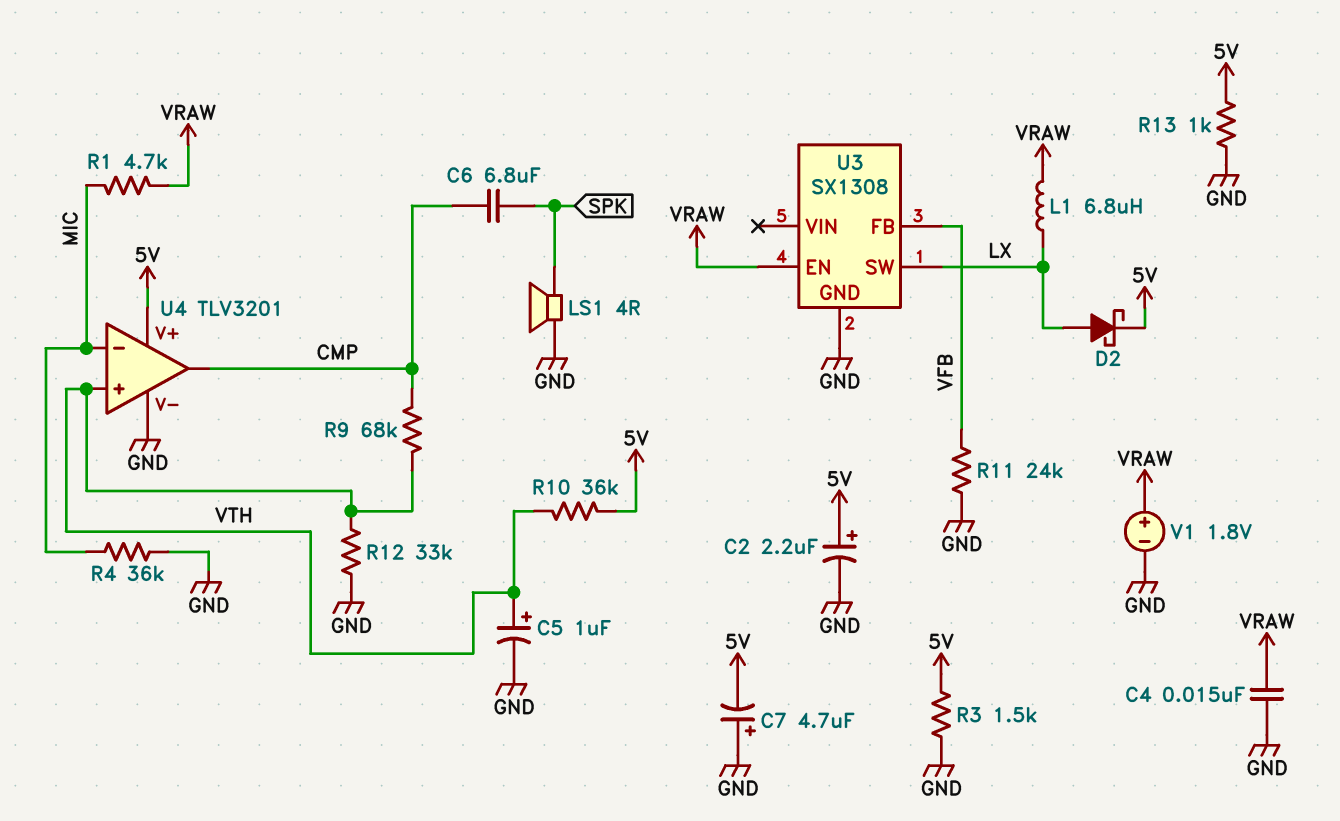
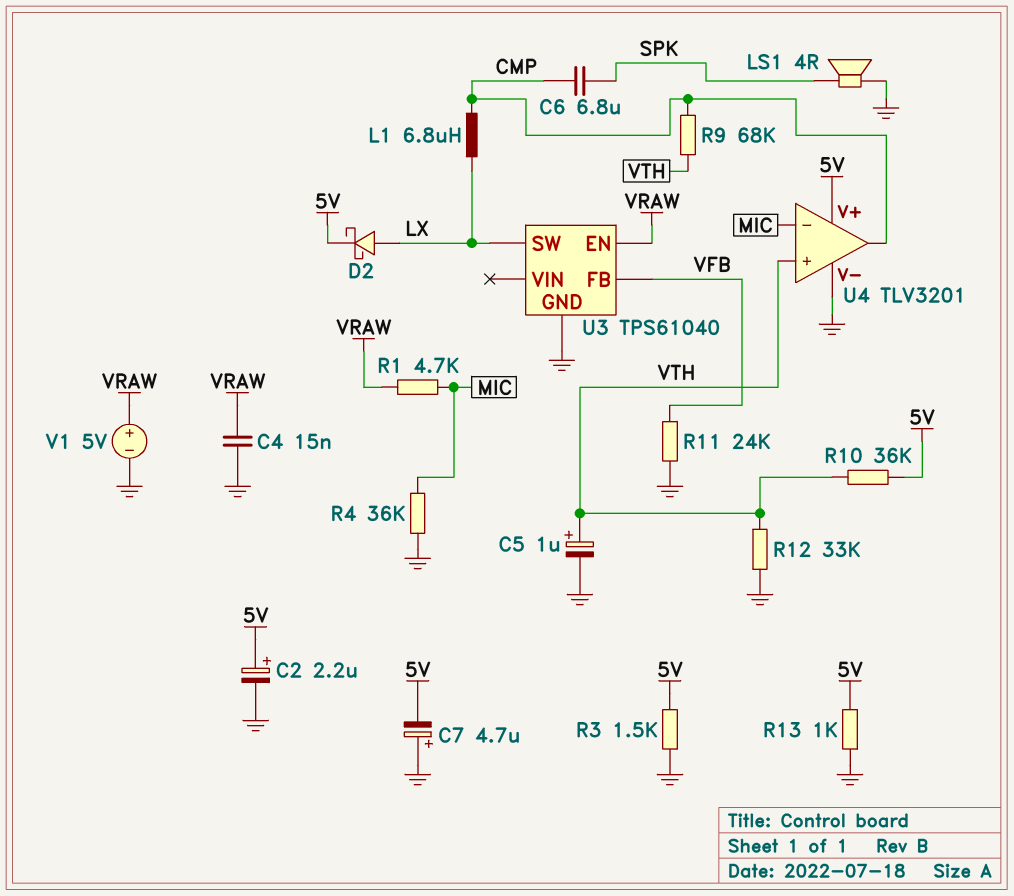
L1: 6.8uH (LX, VRAW) -> 6.8uH (CMP, LX)
U3: SX1308 -> TPS61040
V1: 1.8V (plus VRAW, minus GND) -> 5V (plus VRAW, minus GND)

